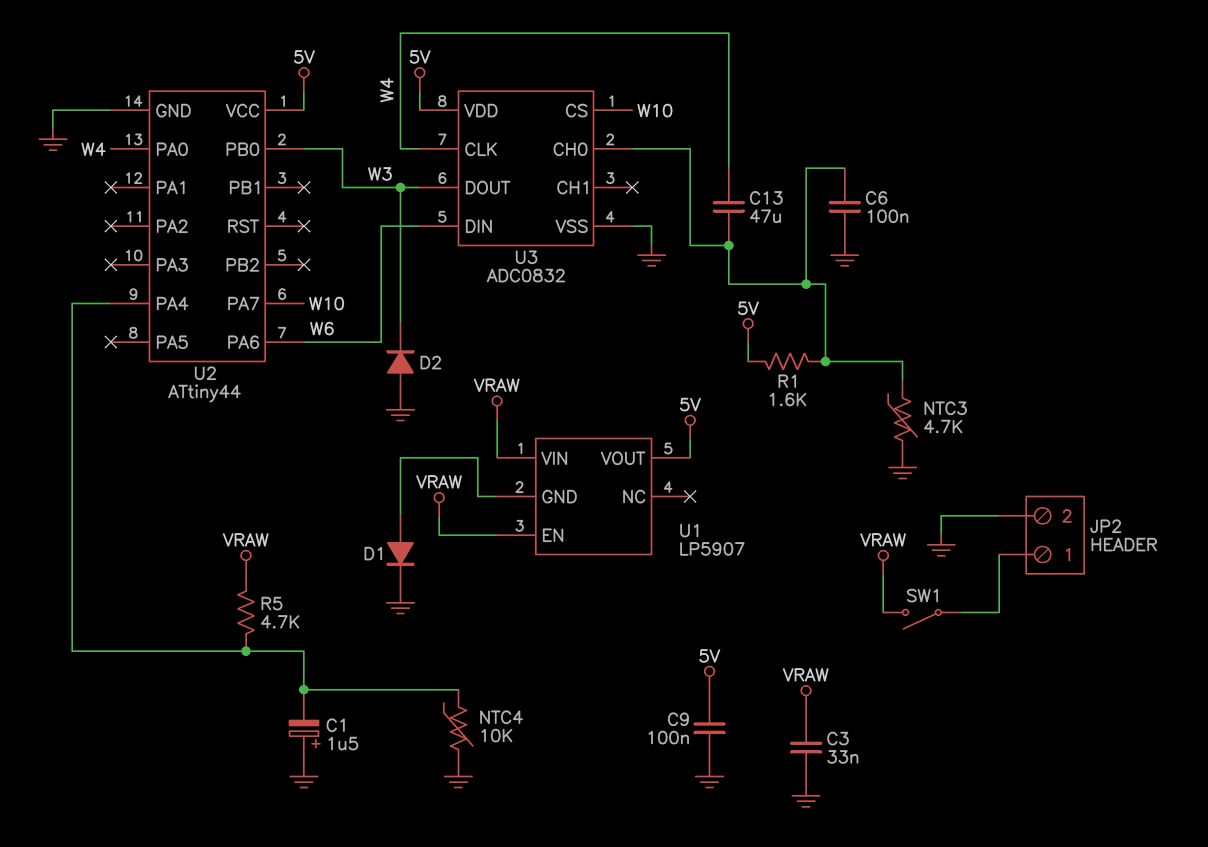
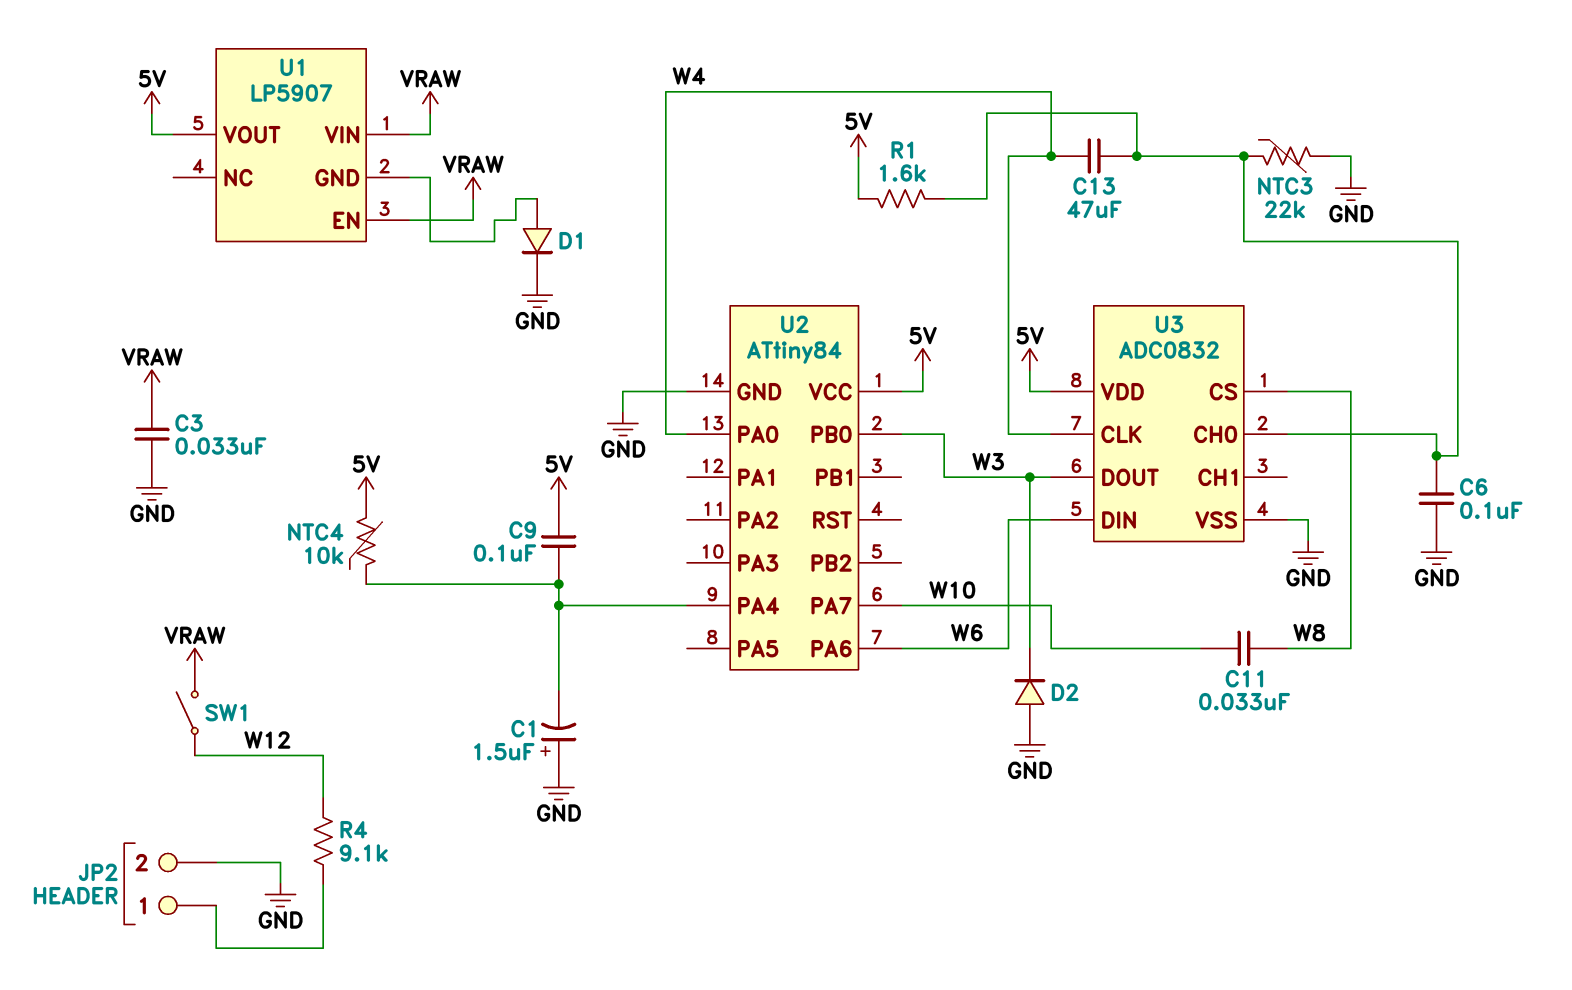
C9: 100nF (5V, GND) -> 100nF (5V, U2/PA4)
C11: none -> 33nF (W8, W10)
NTC3: 4.7k (GND, U3/CH0) -> 22k (GND, U3/CH0)
NTC4: 10k (GND, U2/PA4) -> 10k (5V, U2/PA4)
R4: none -> 9.1k (JP2/1, W12)
R5: 4.7k (U2/PA4, VRAW) -> none
SW1: switch (JP2/1, VRAW) -> switch (VRAW, W12)
U2: ATtiny44 -> ATtiny84
U3 pin CS: W10 -> W8

